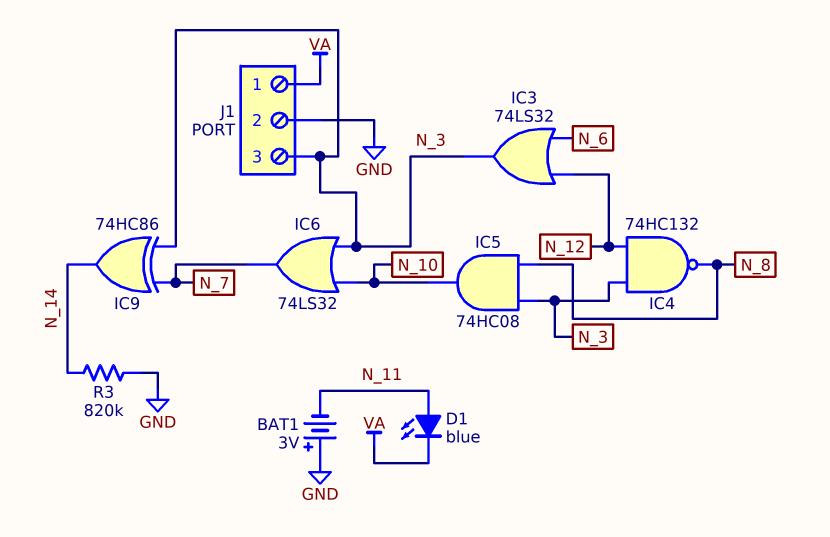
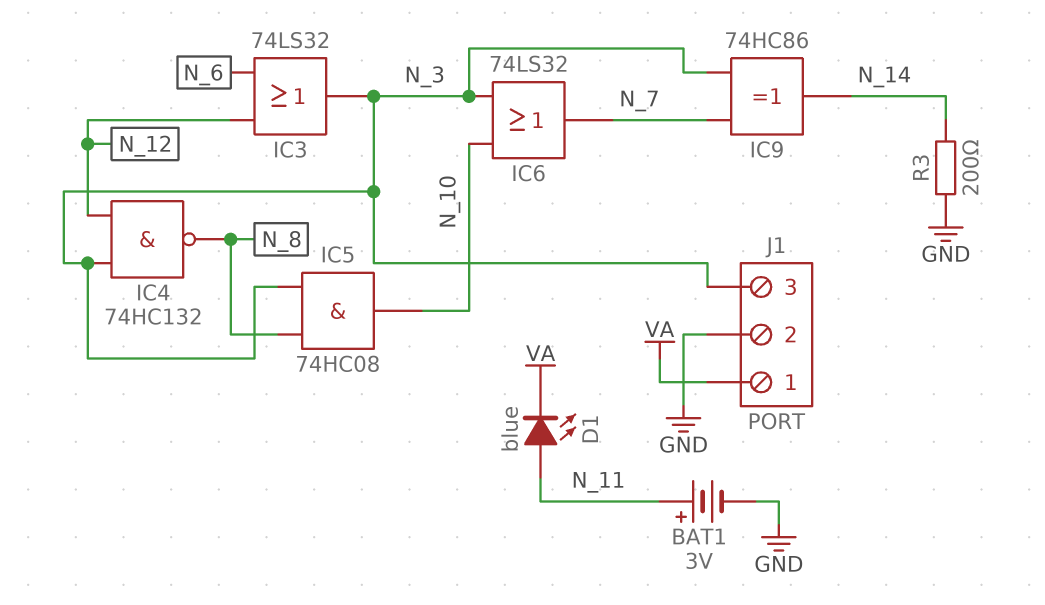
BAT1: 3V (plus GND, minus N_11) -> 3V (plus N_11, minus GND)
R3: 820k (GND, N_14) -> 200 (GND, N_14)

